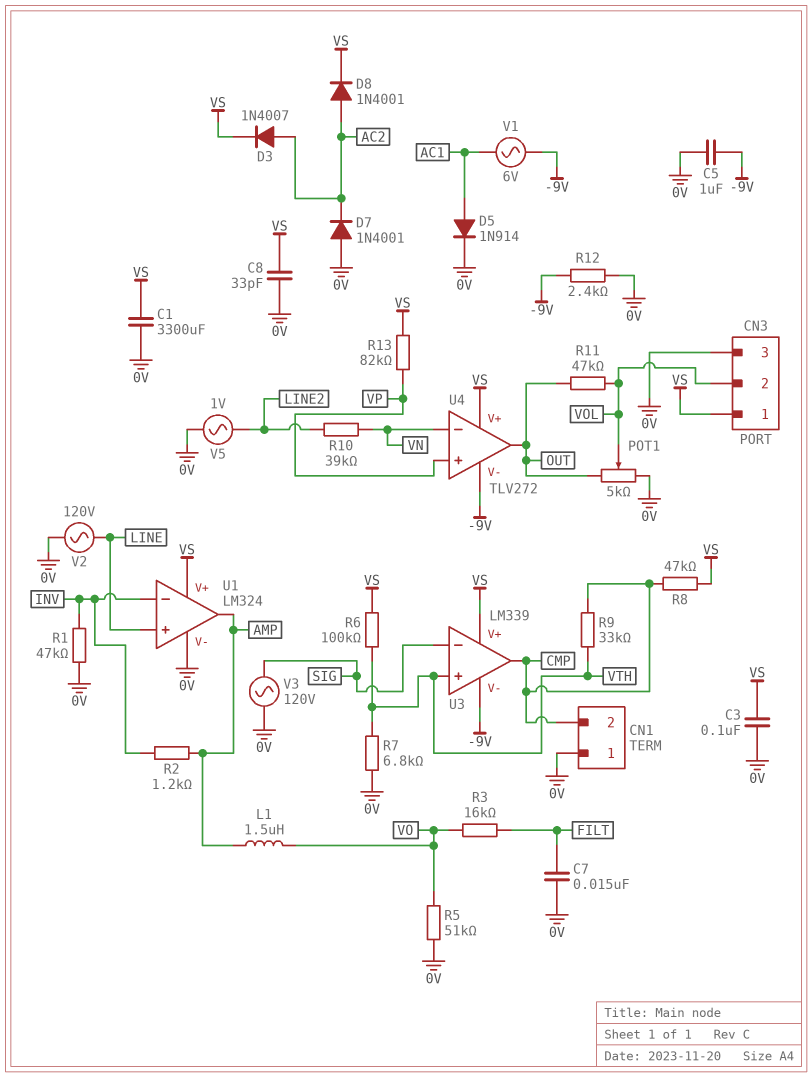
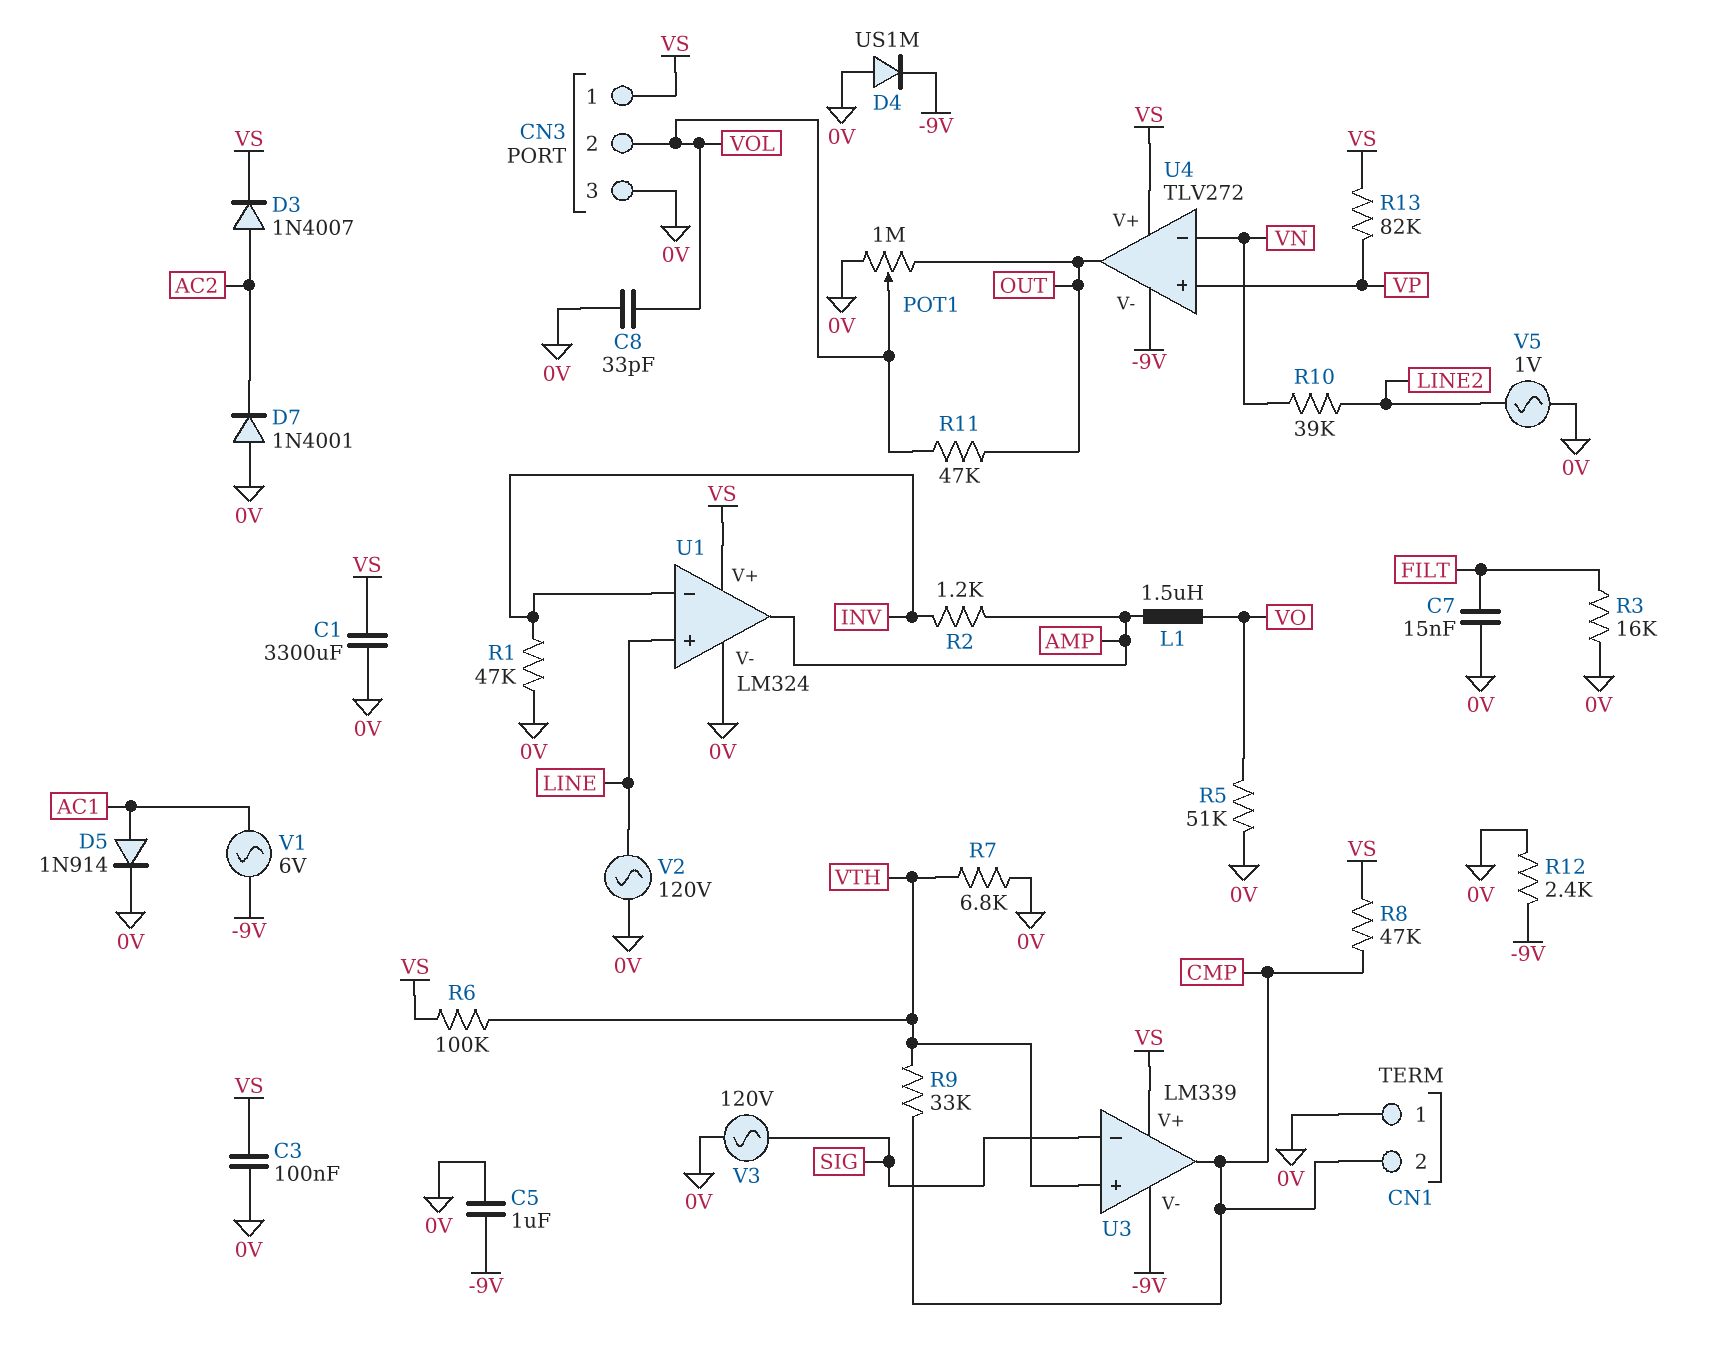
C8: 33pF (0V, VS) -> 33pF (0V, VOL)
D4: none -> diode US1M (A 0V, K -9V)
D8: diode 1N4001 (A AC2, K VS) -> none
POT1: 5k (0V, OUT, wiper VOL) -> 1M (0V, OUT, wiper VOL)
R3: 16k (FILT, VO) -> 16k (0V, FILT)

